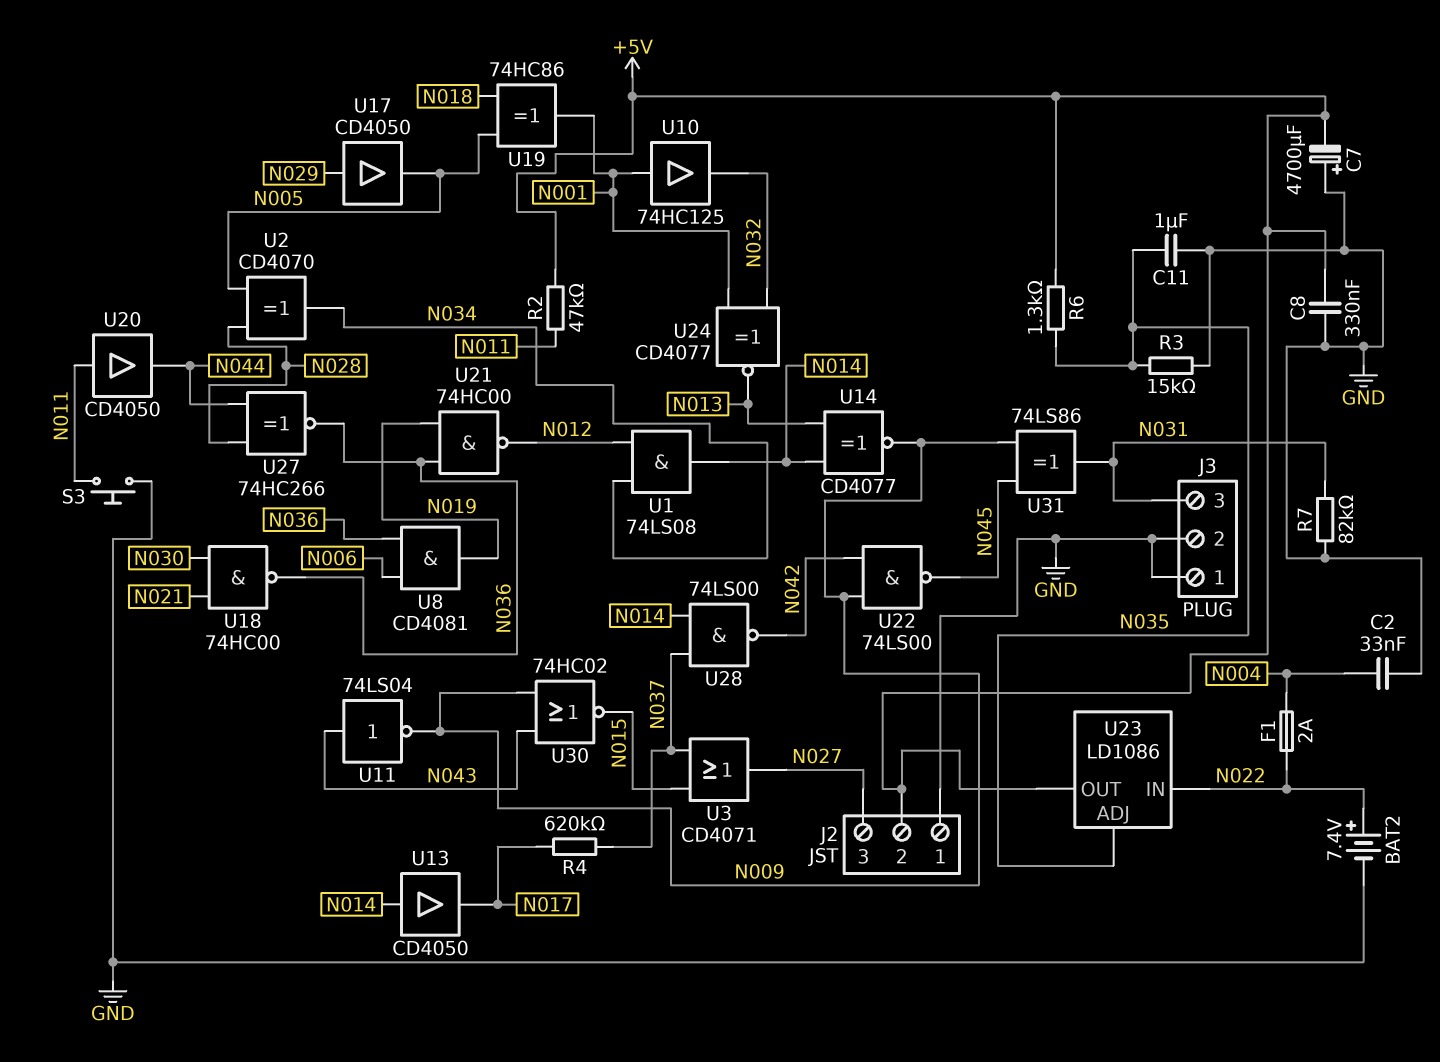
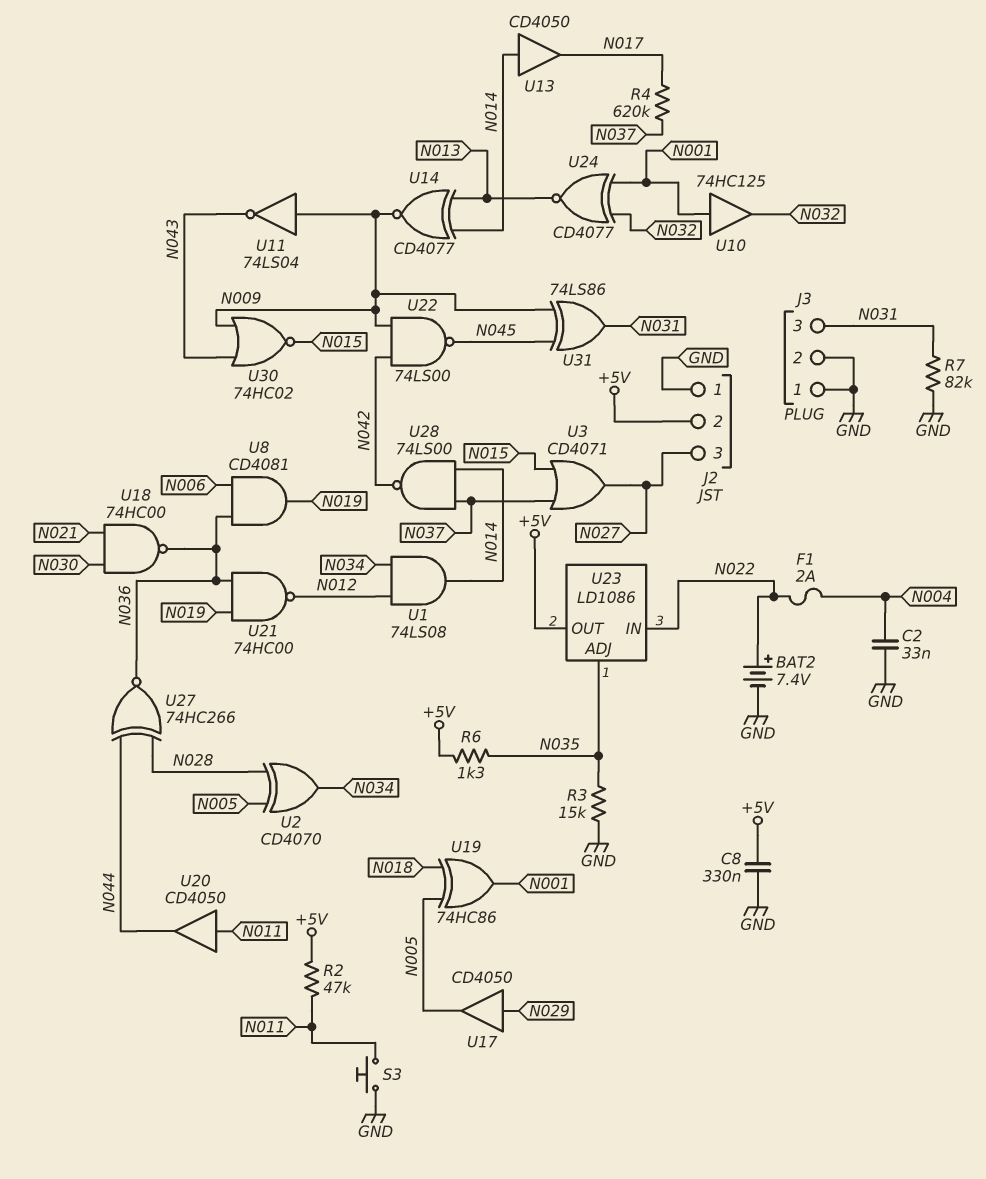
C7: 4700uF (plus GND, minus +5V) -> none
C11: 1uF (GND, N035) -> none
U11: NOT 74LS04 (in N043, out N009) -> NOT 74LS04 (in N009, out N043)

